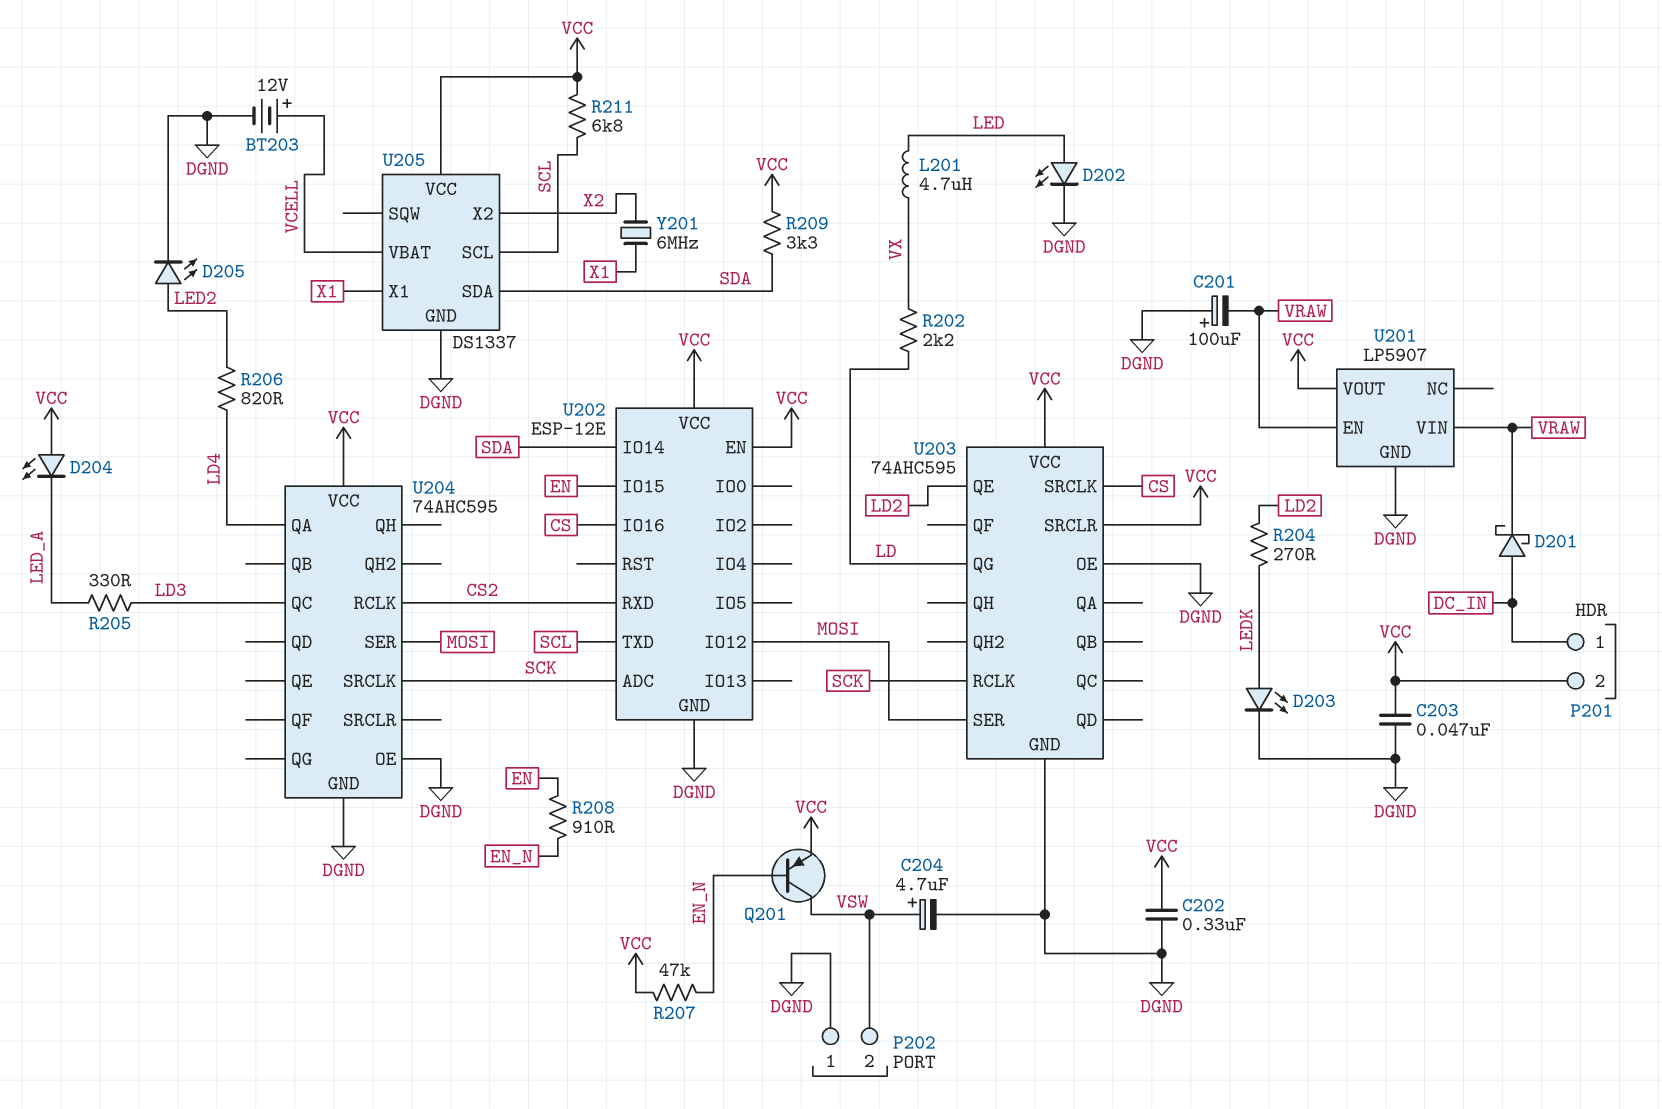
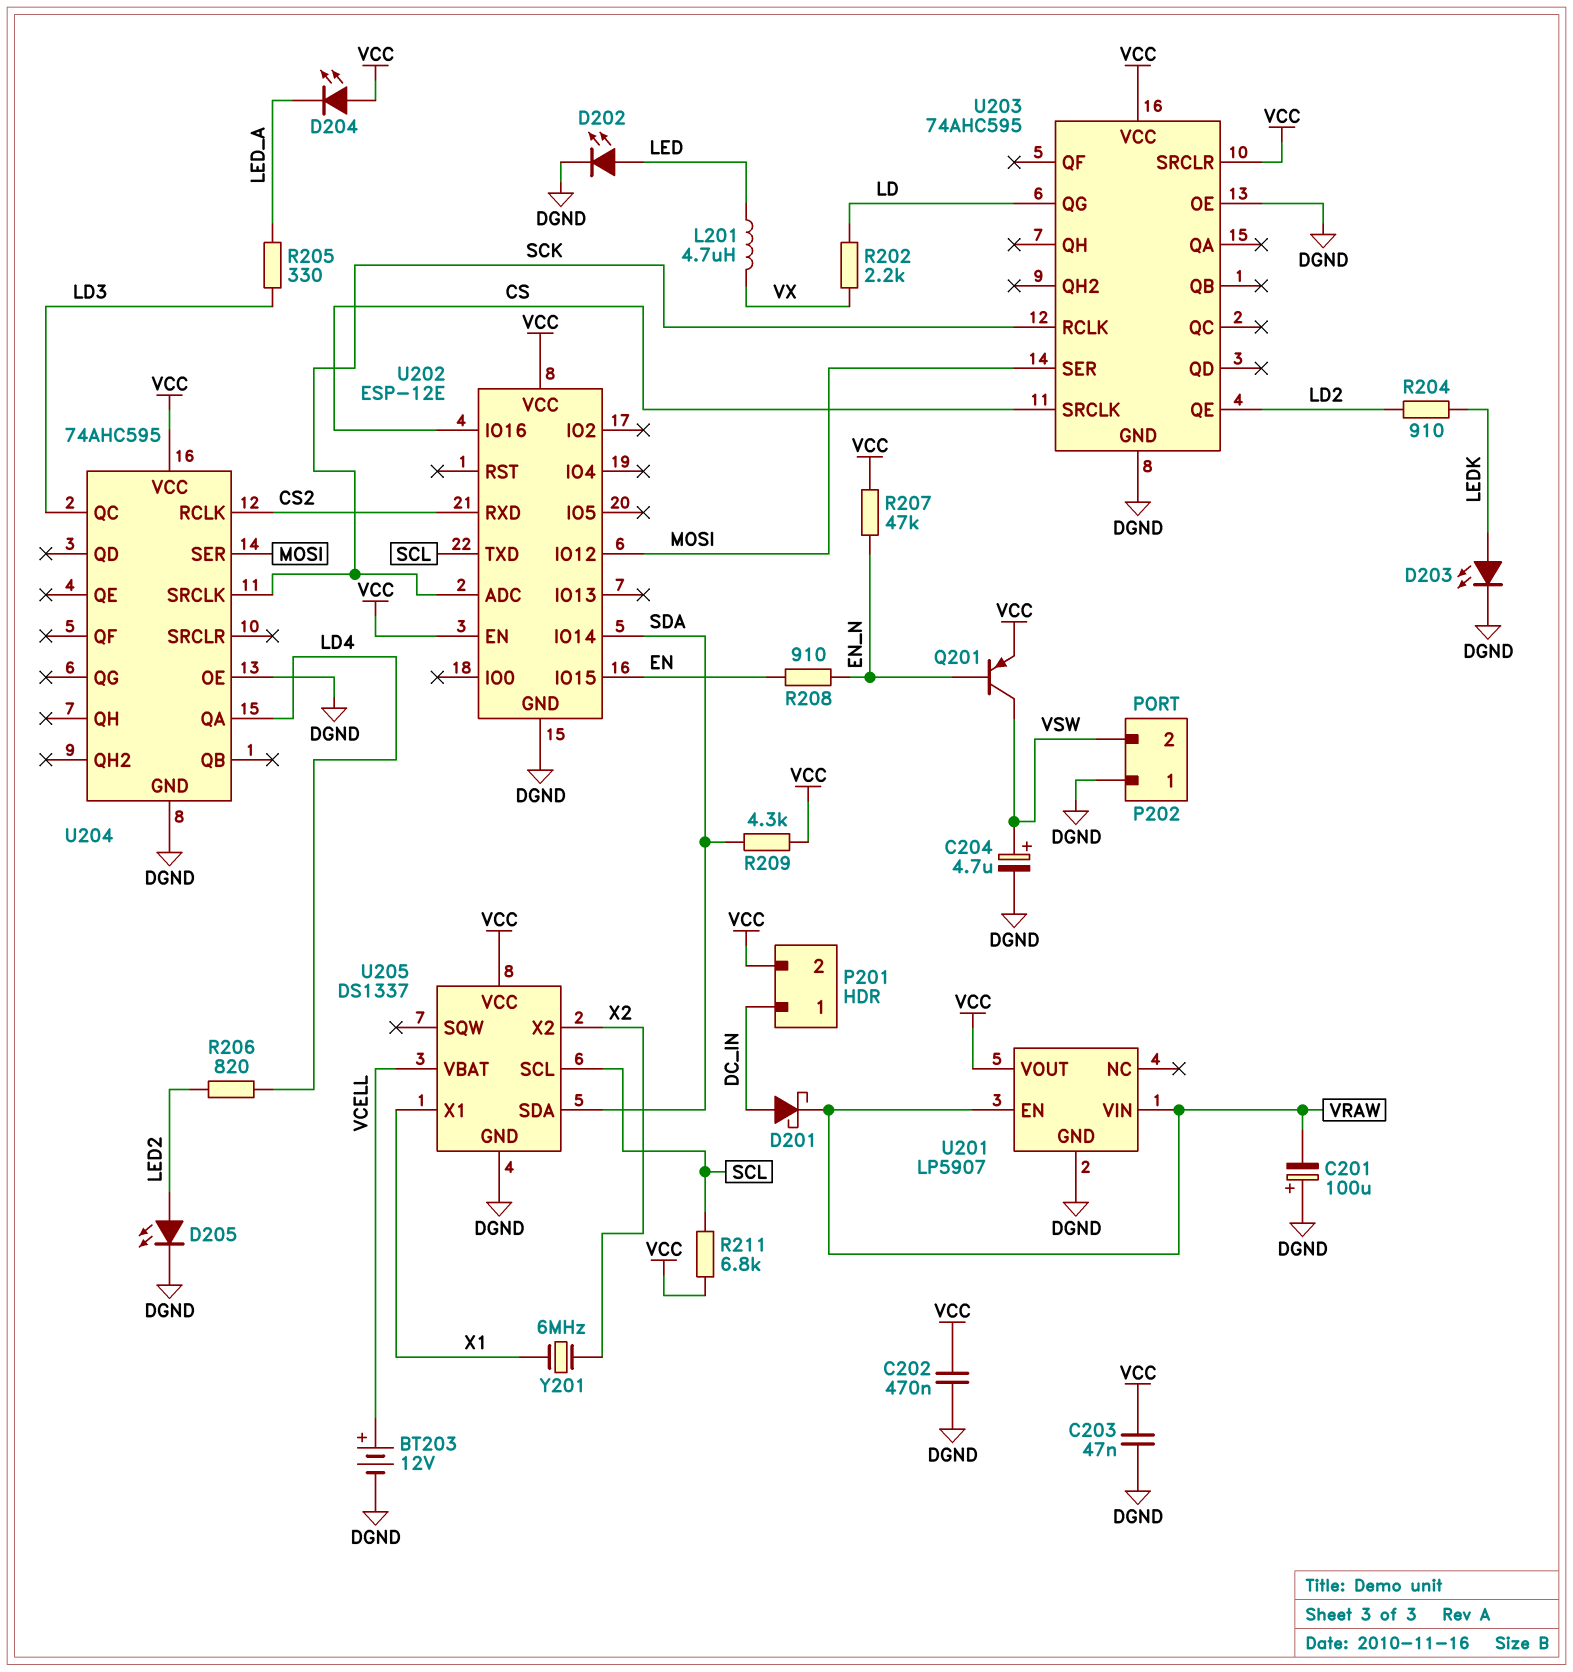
C202: 330nF (DGND, VCC) -> 470nF (DGND, VCC)
R204: 270 (LD2, LEDK) -> 910 (LD2, LEDK)
R209: 3.3k (SDA, VCC) -> 4.3k (SDA, VCC)

